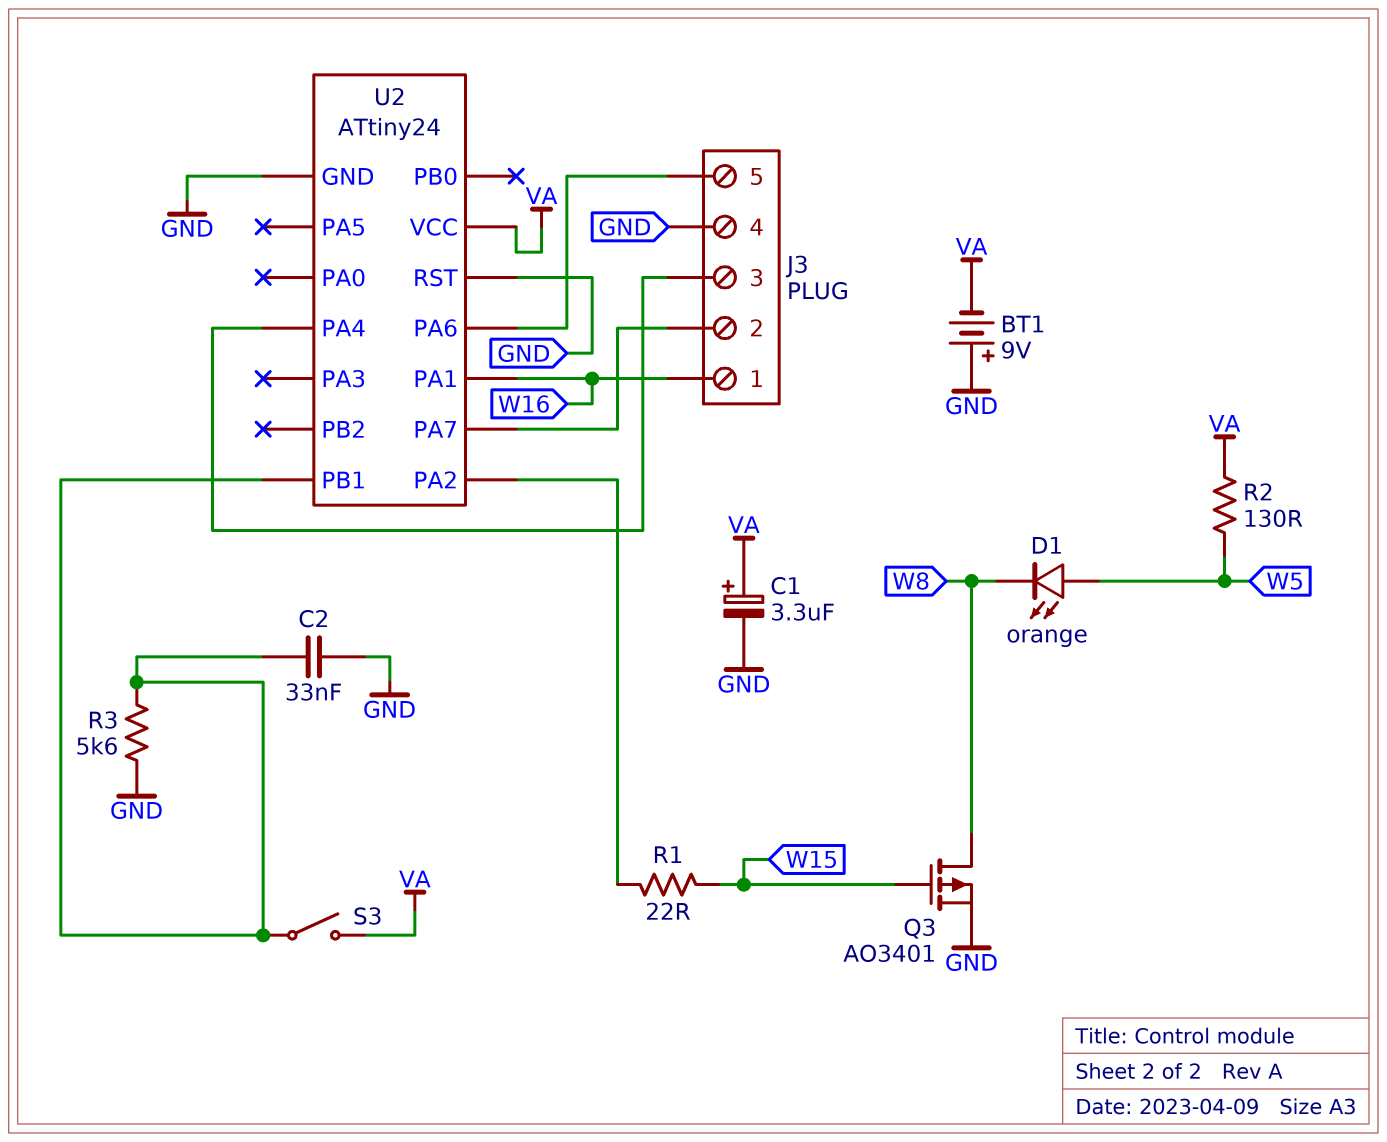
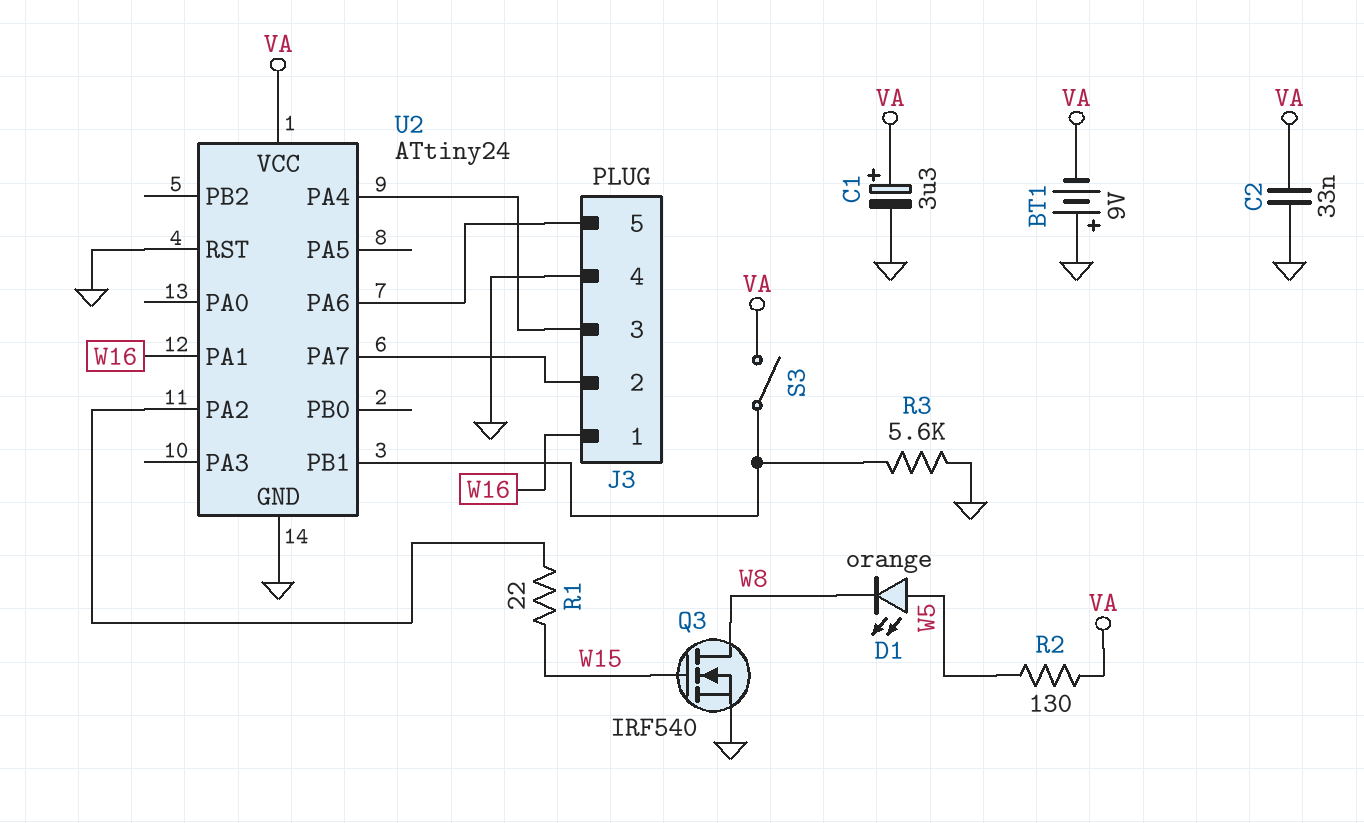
C2: 33nF (GND, U2/PB1) -> 33nF (GND, VA)
Q3: PMOS AO3401 (G W15, D W8, S GND) -> NMOS IRF540 (G W15, D W8, S GND)

